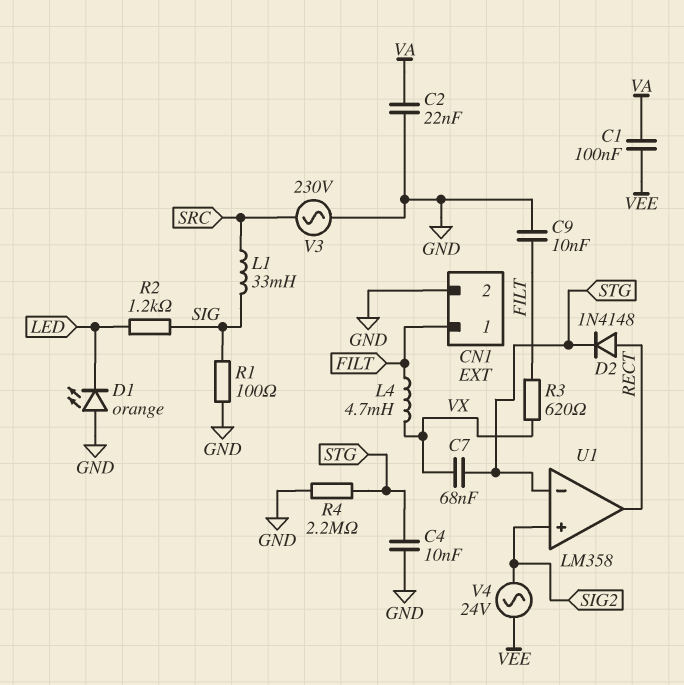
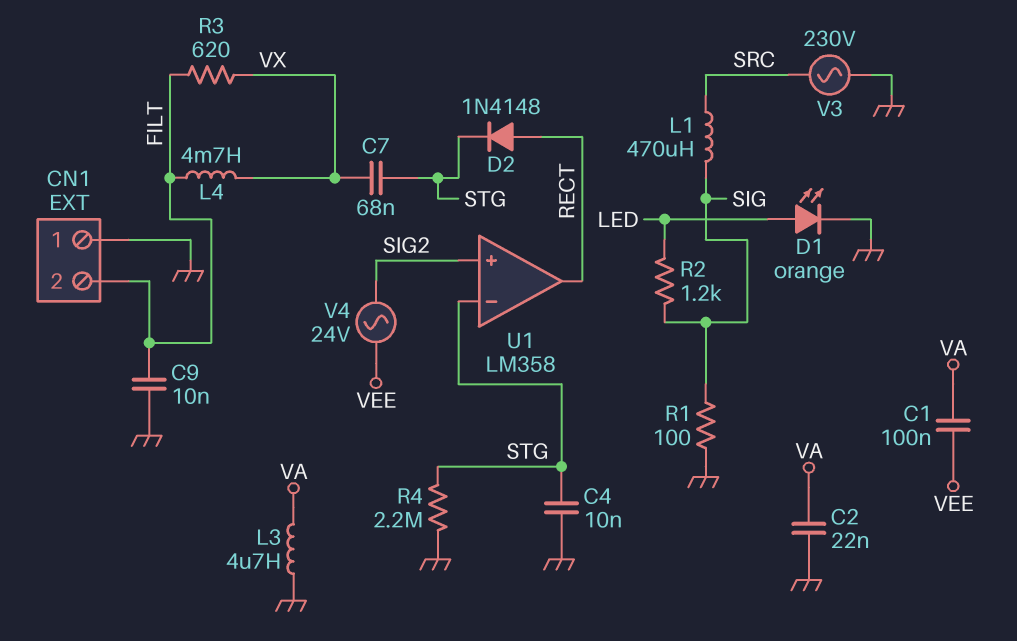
CN1 pin 1: FILT -> GND
CN1 pin 2: GND -> FILT
D1: LED orange (A GND, K LED) -> LED orange (A LED, K GND)
L1: 33mH (SIG, SRC) -> 470uH (SIG, SRC)
L3: none -> 4.7uH (GND, VA)

